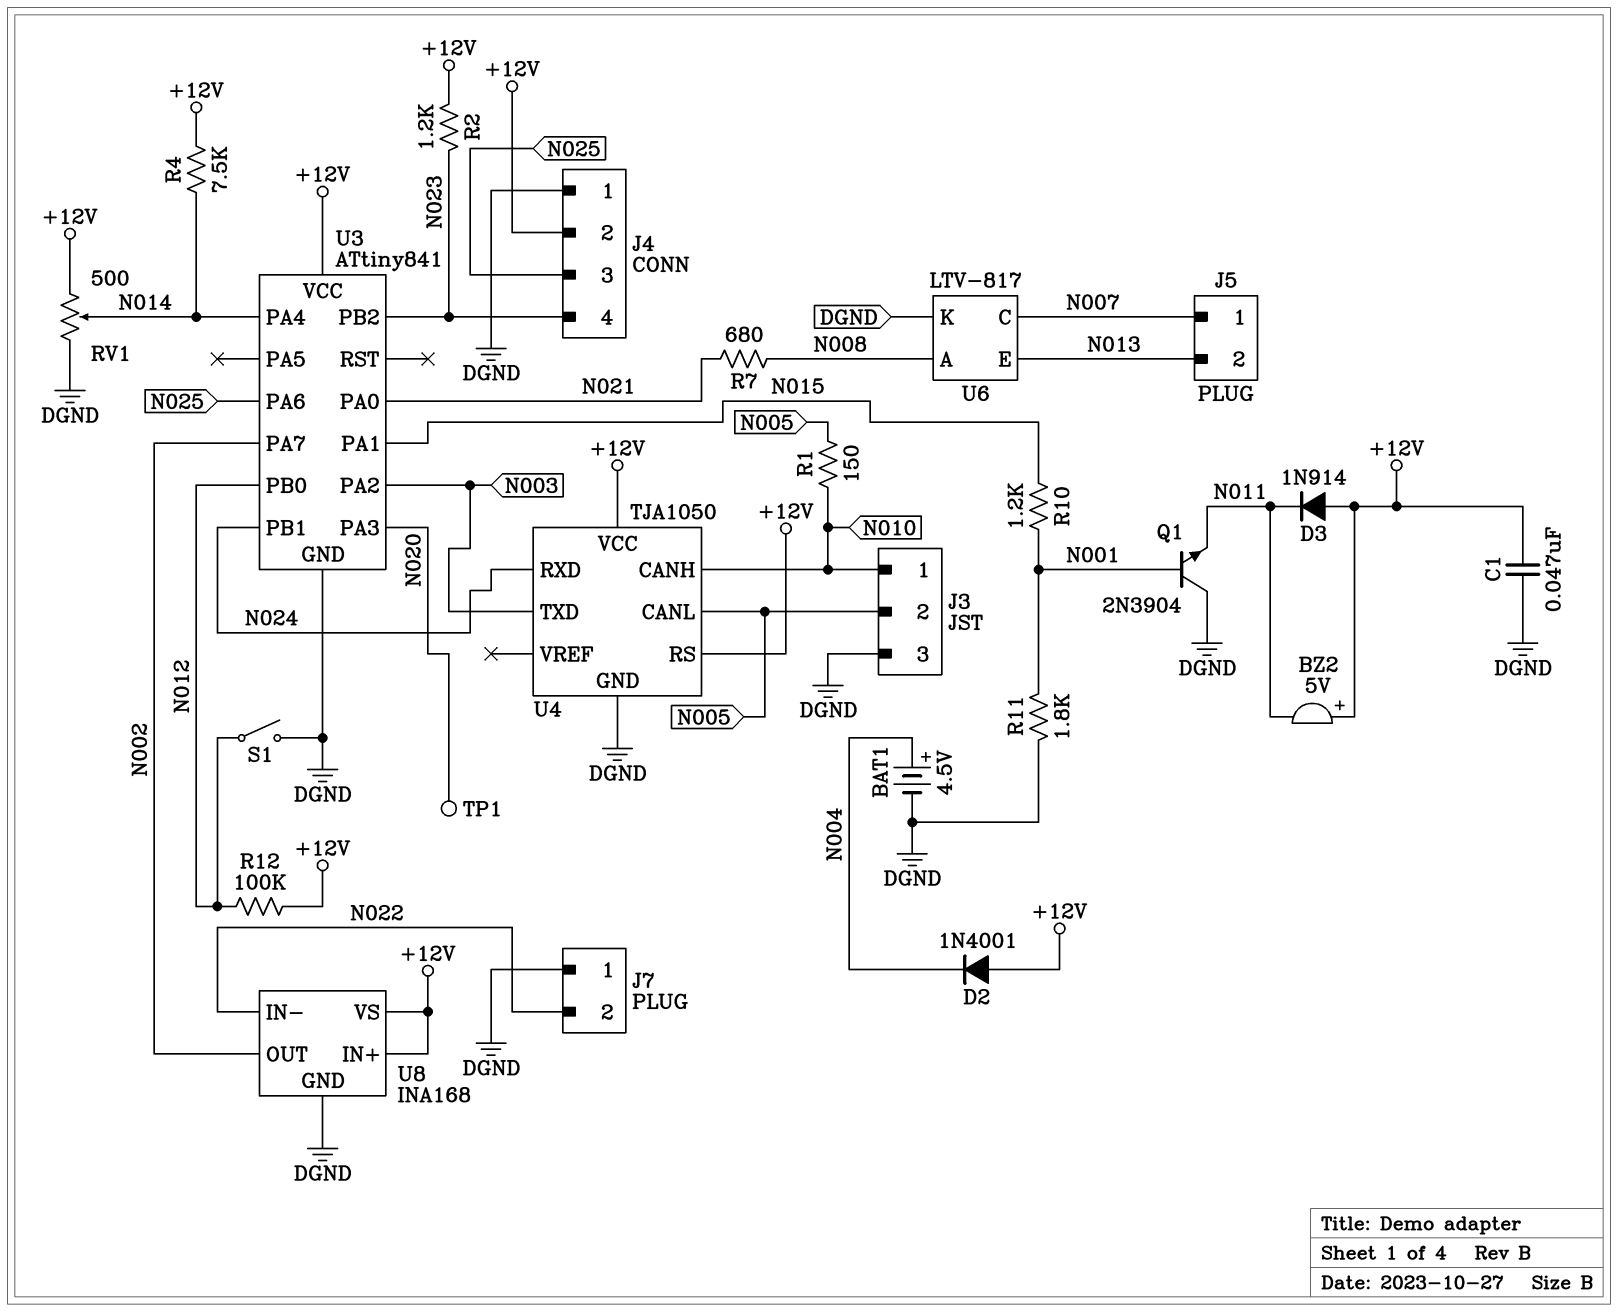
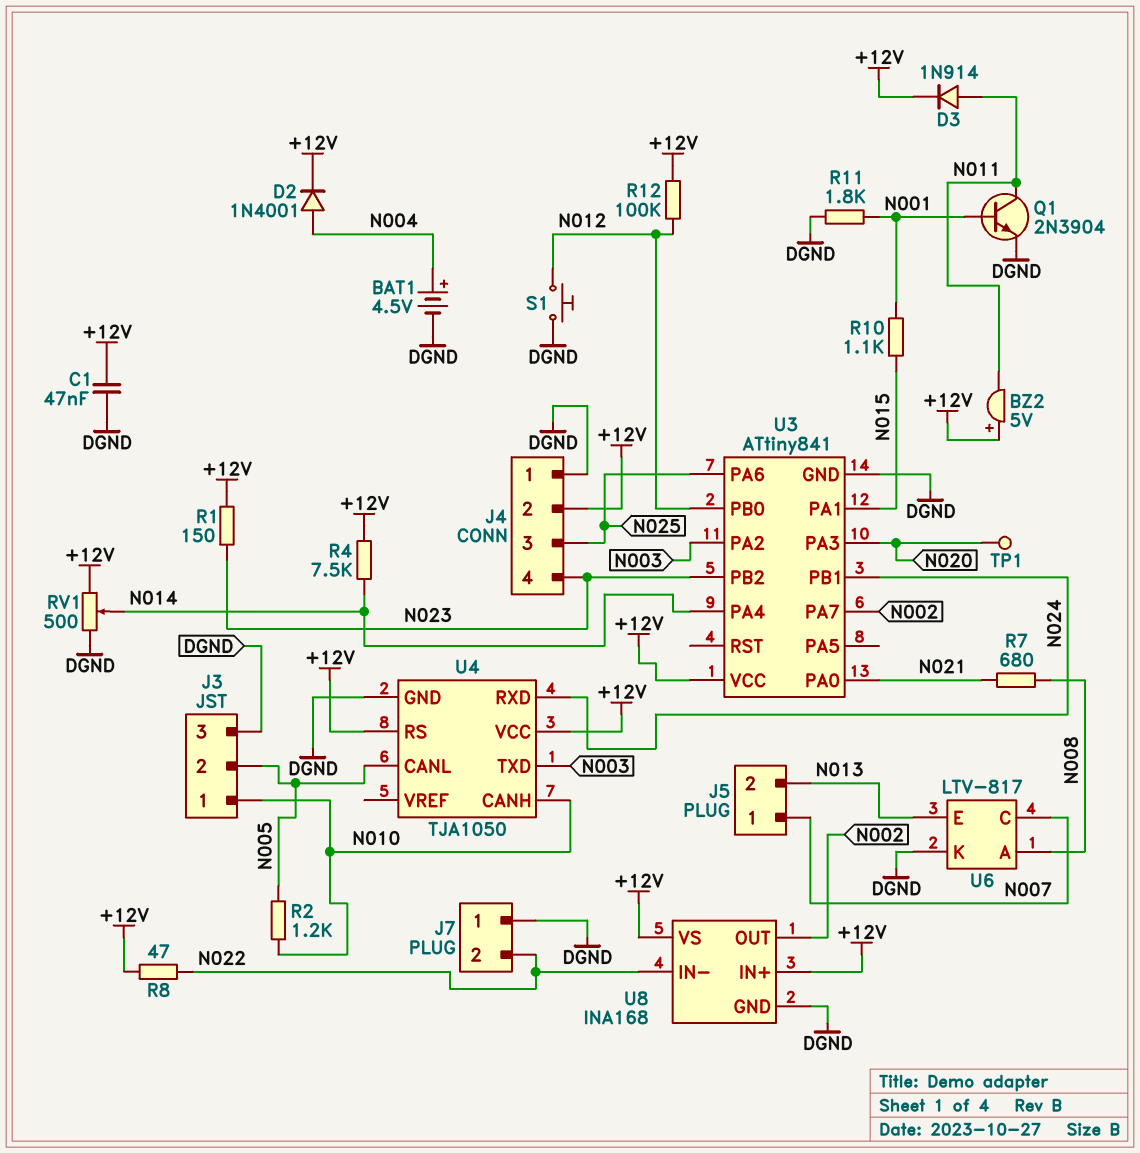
D2: diode 1N4001 (A +12V, K N004) -> diode 1N4001 (A N004, K +12V)
D3: diode 1N914 (A +12V, K N011) -> diode 1N914 (A N011, K +12V)
Q1: NPN 2N3904 (B N001, C DGND, E N011) -> NPN 2N3904 (B N001, C N011, E DGND)
R1: 150 (N005, N010) -> 150 (+12V, N023)
R2: 1.2k (+12V, N023) -> 1.2k (N005, N010)
R8: none -> 47 (+12V, N022)
R10: 1.2k (N001, N015) -> 1.1k (N001, N015)
S1: switch (DGND, N012) -> button (DGND, N012)

